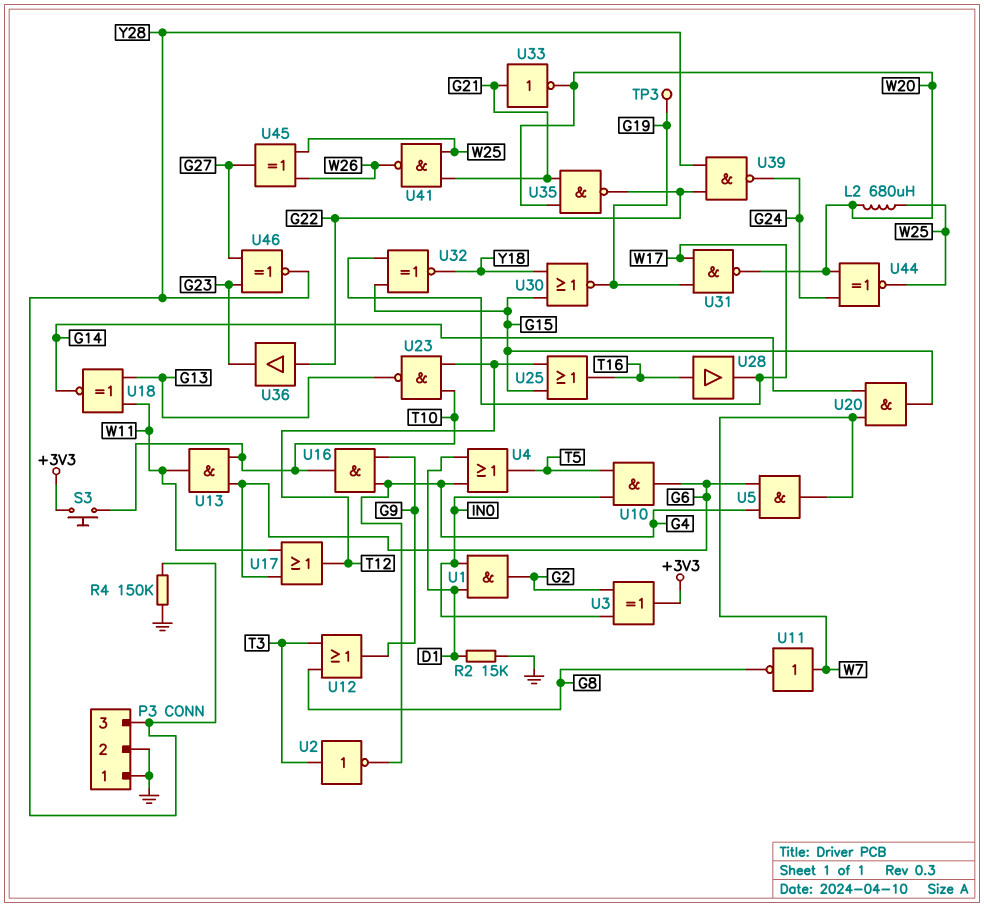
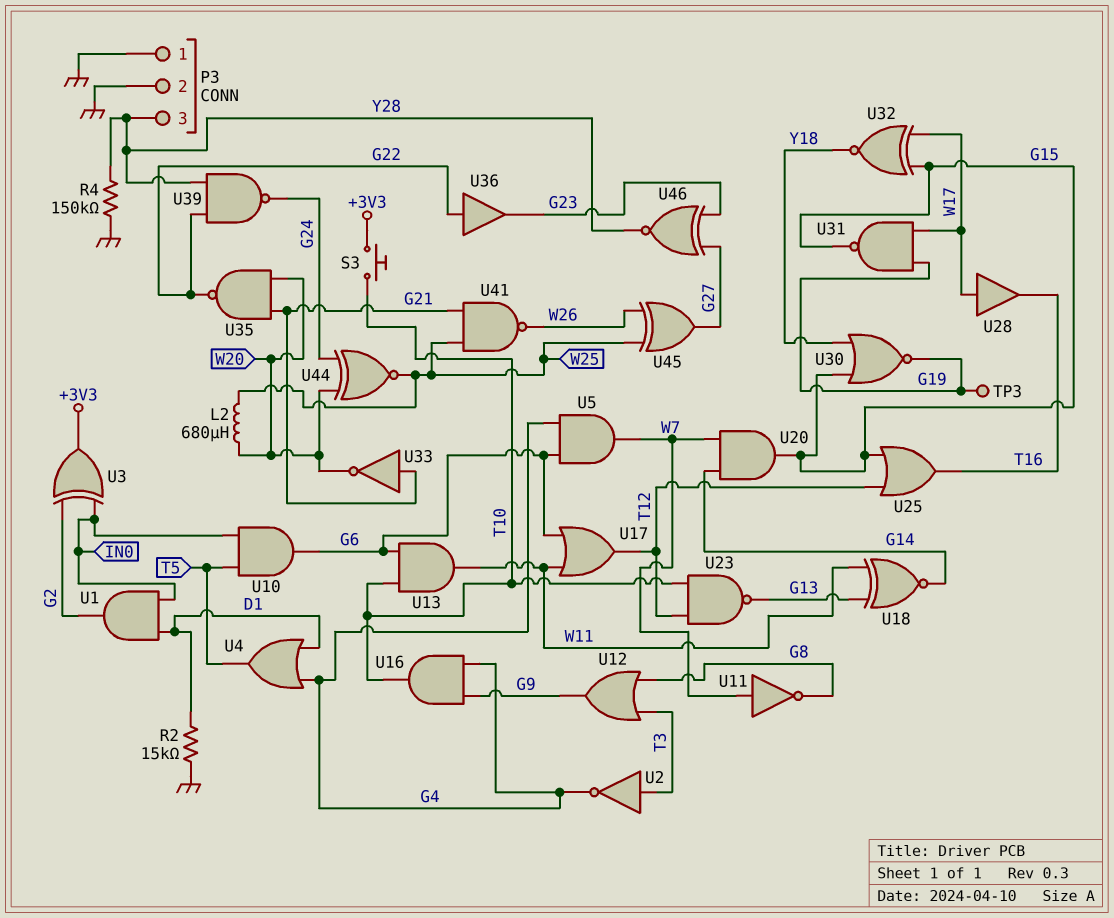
U28: buffer (in T16, out W17) -> buffer (in W17, out T16)
U31: NAND (in G19, in W17, out W20) -> NAND (in G19, in W17, out G15)

